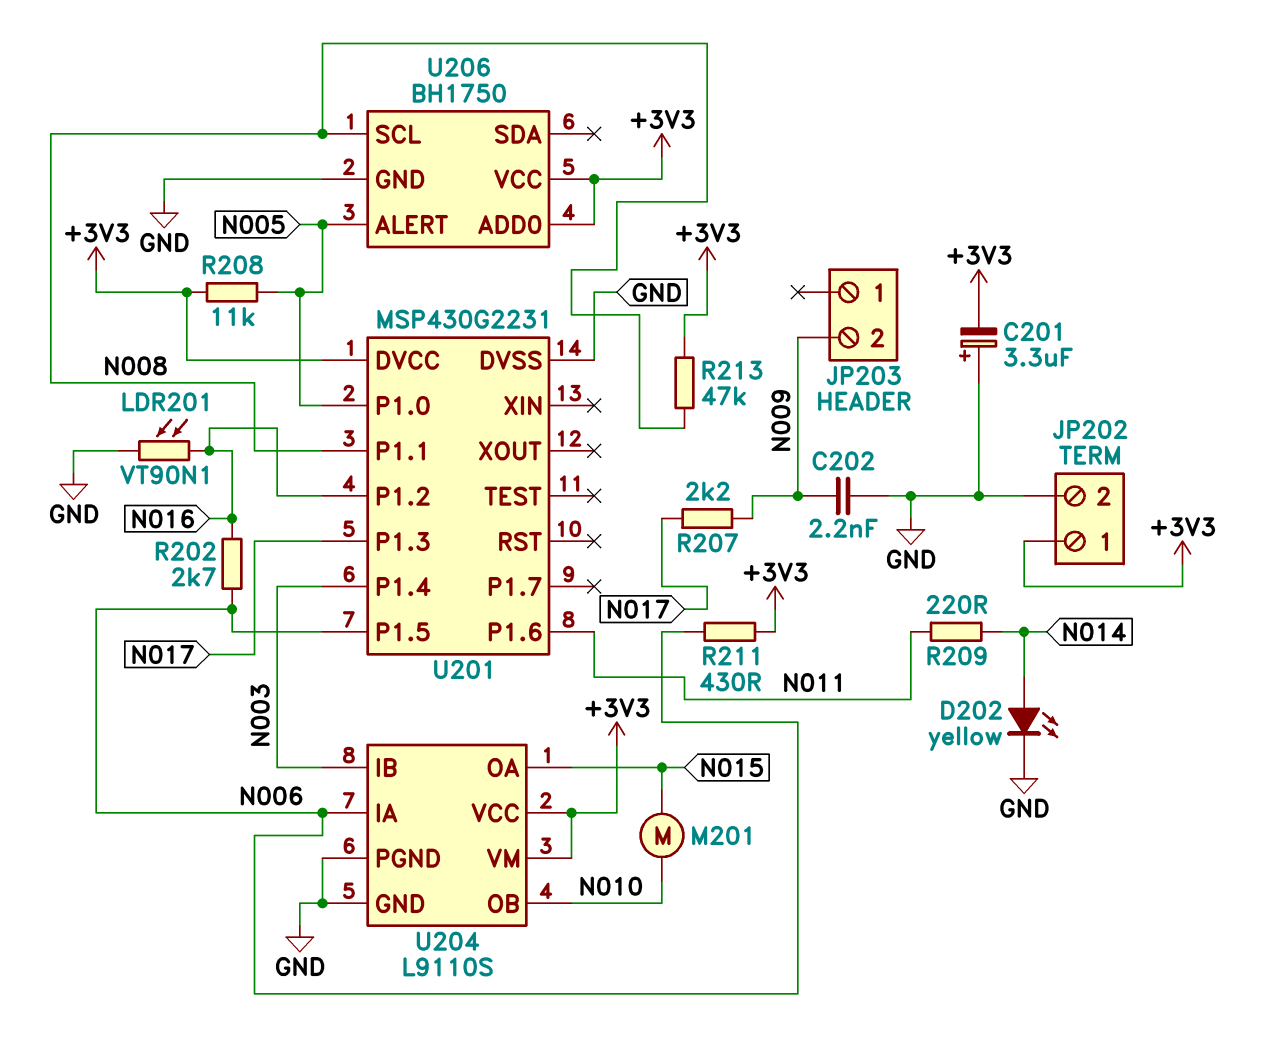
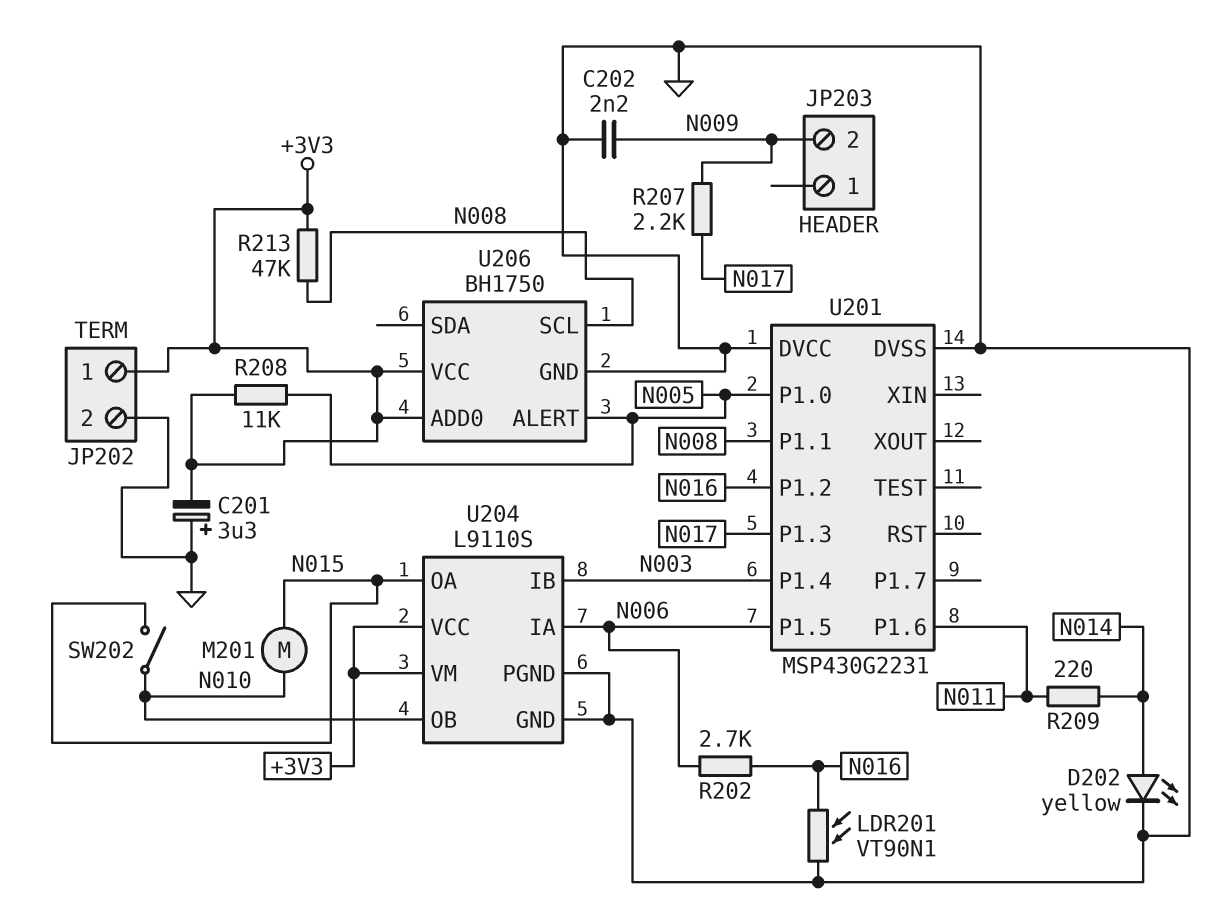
R211: 430 (+3V3, N006) -> none
SW202: none -> switch (N010, N015)
U201 pin DVCC: +3V3 -> GND

